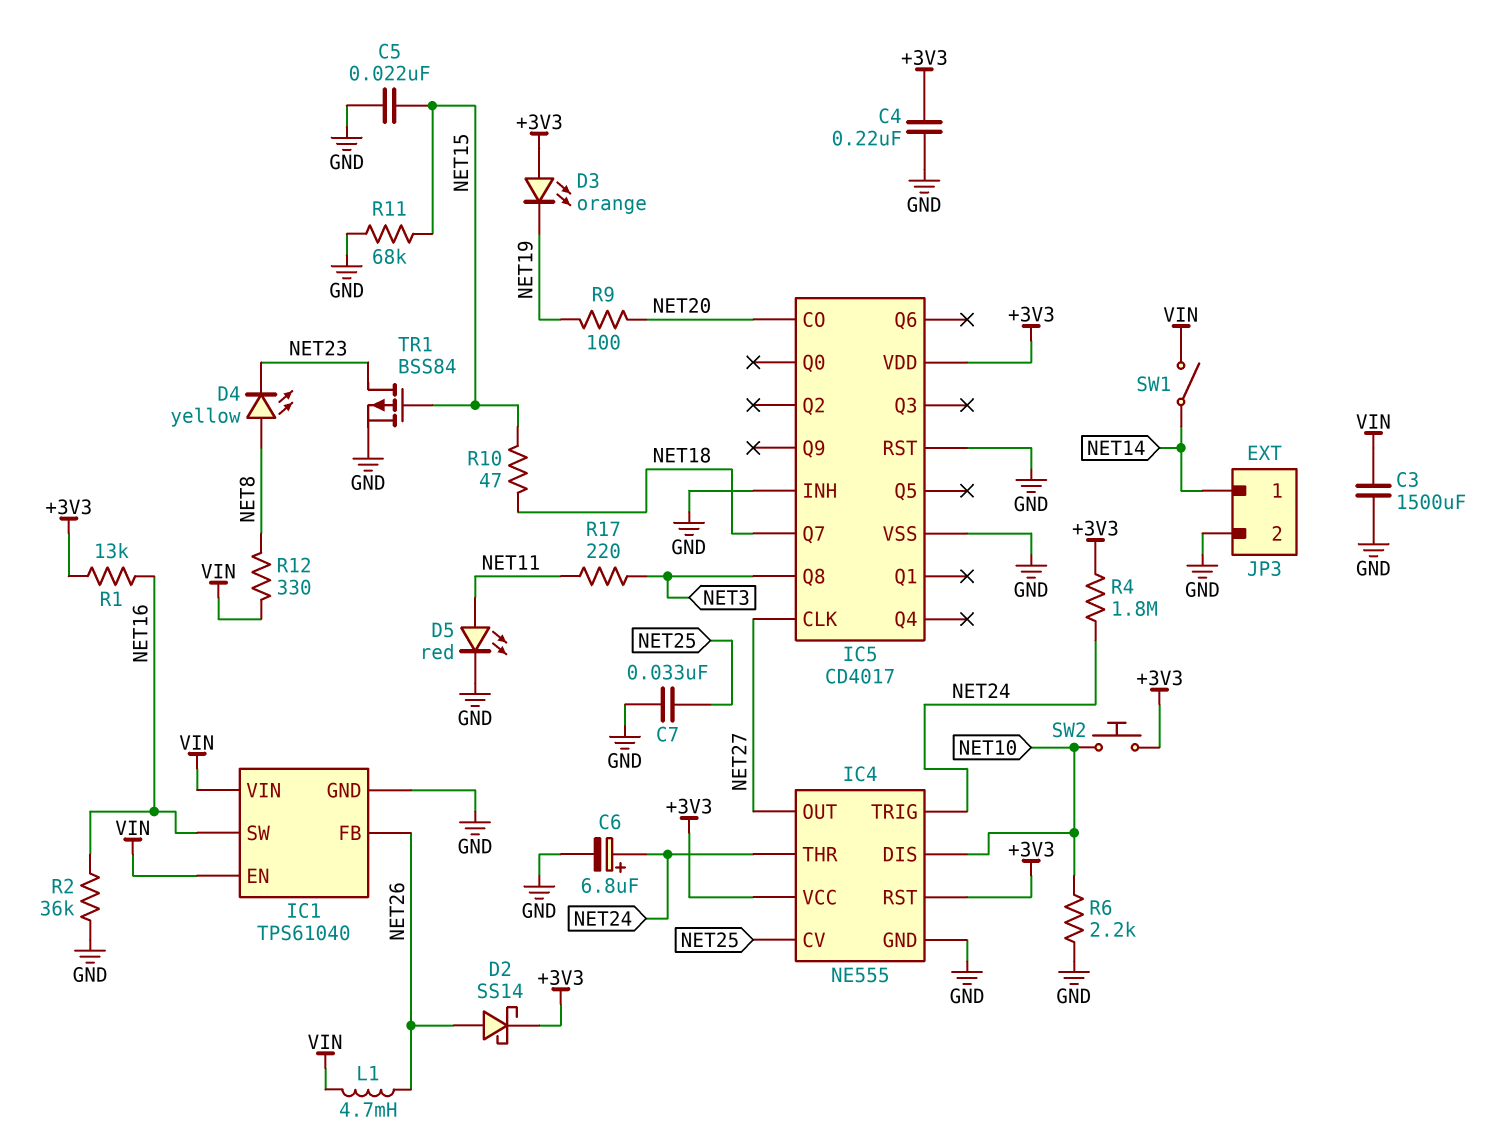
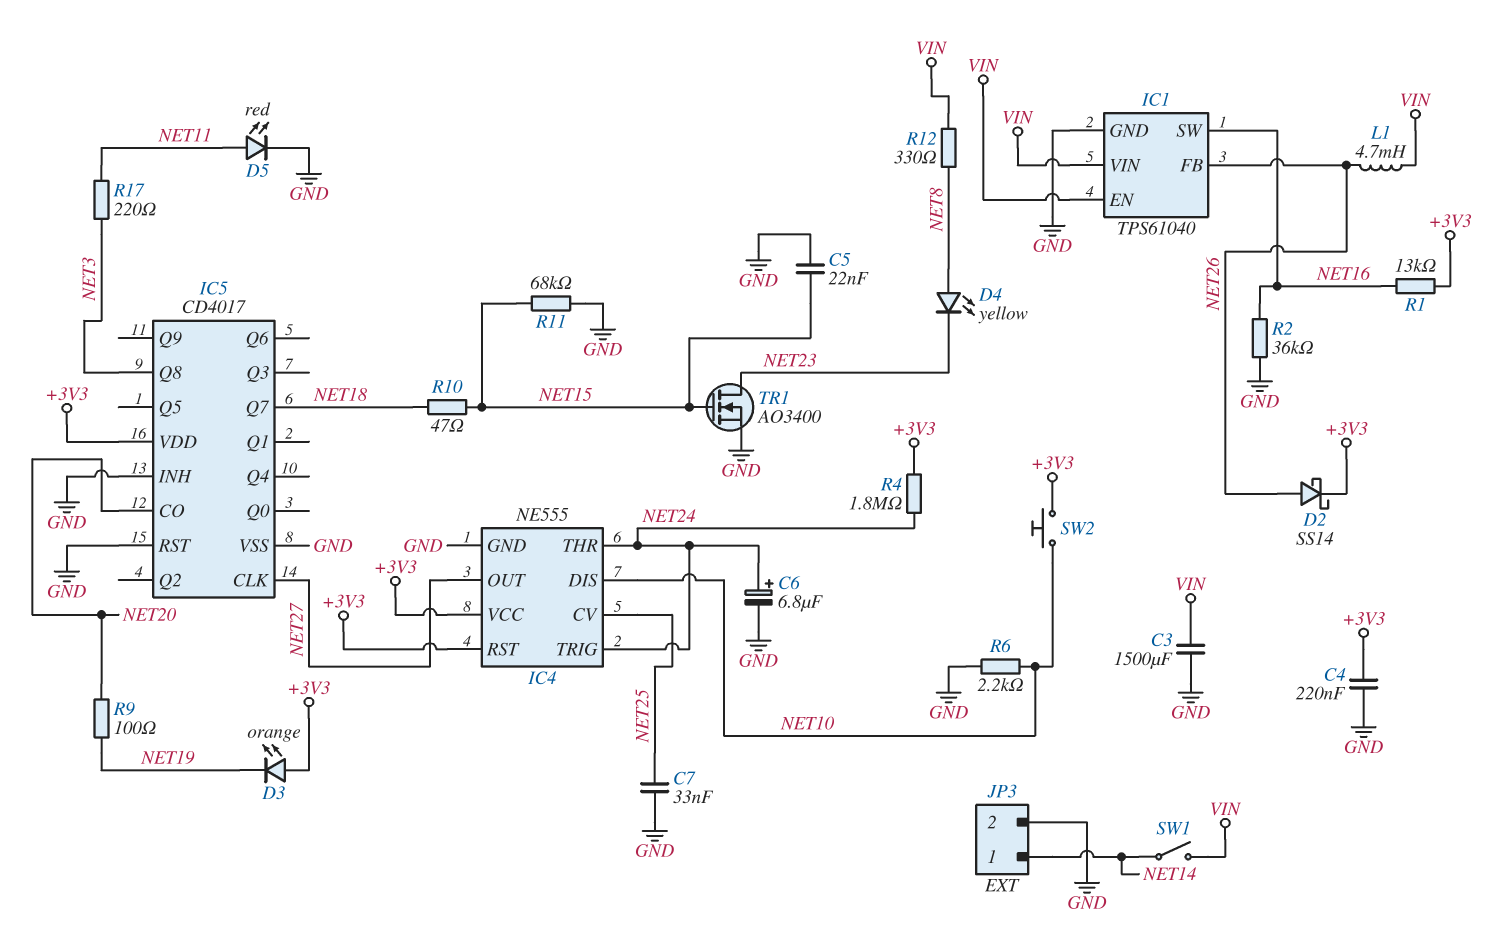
TR1: PMOS BSS84 (G NET15, D NET23, S GND) -> NMOS AO3400 (G NET15, D NET23, S GND)

